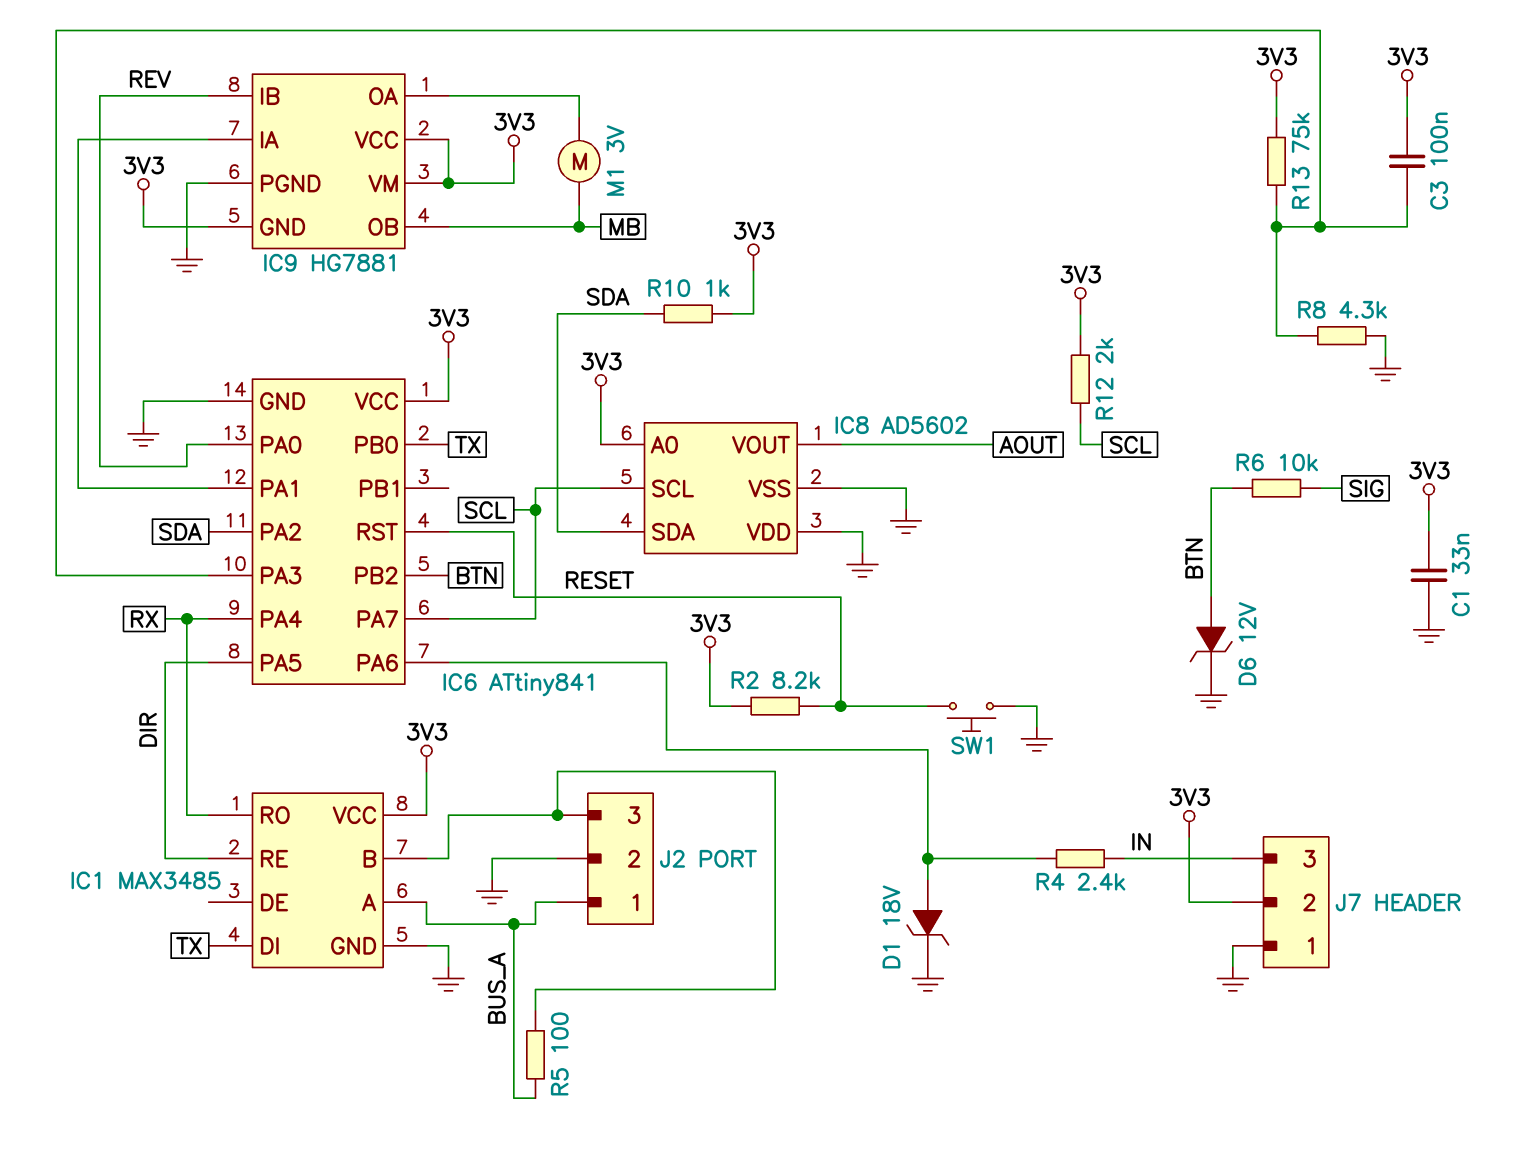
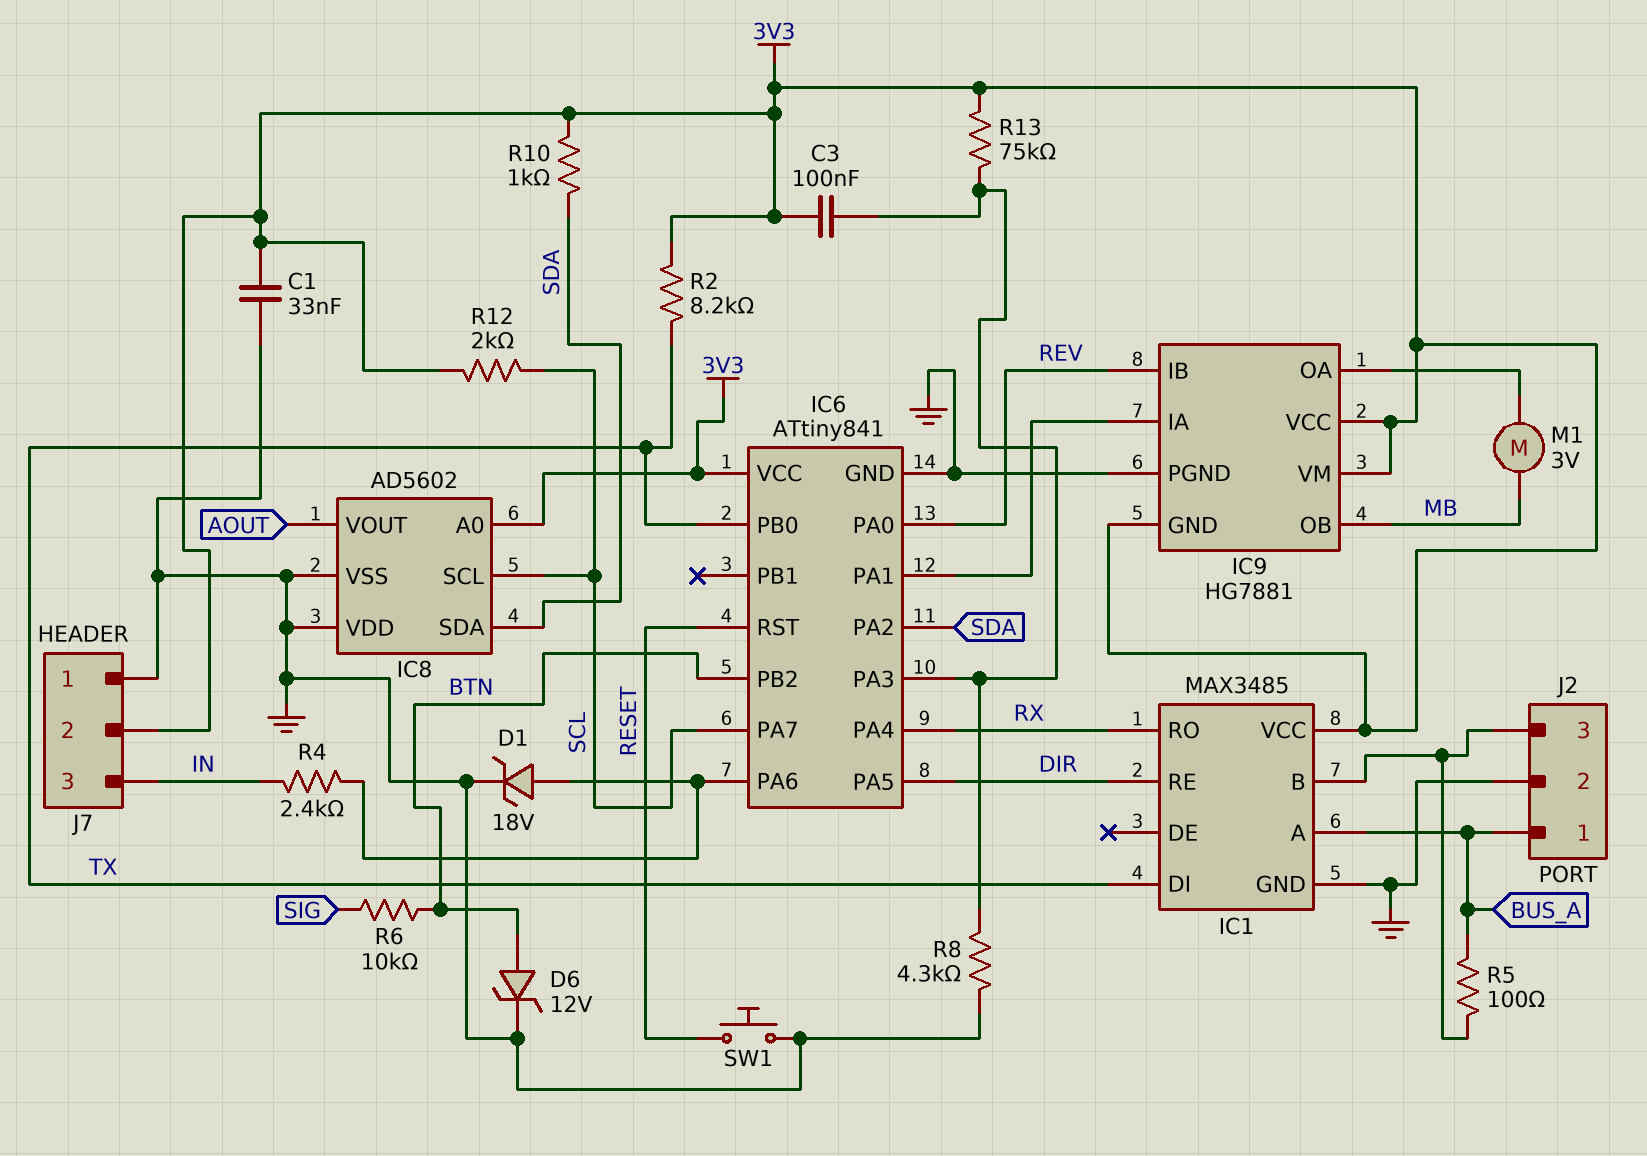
R2: 8.2k (3V3, RESET) -> 8.2k (3V3, TX)

